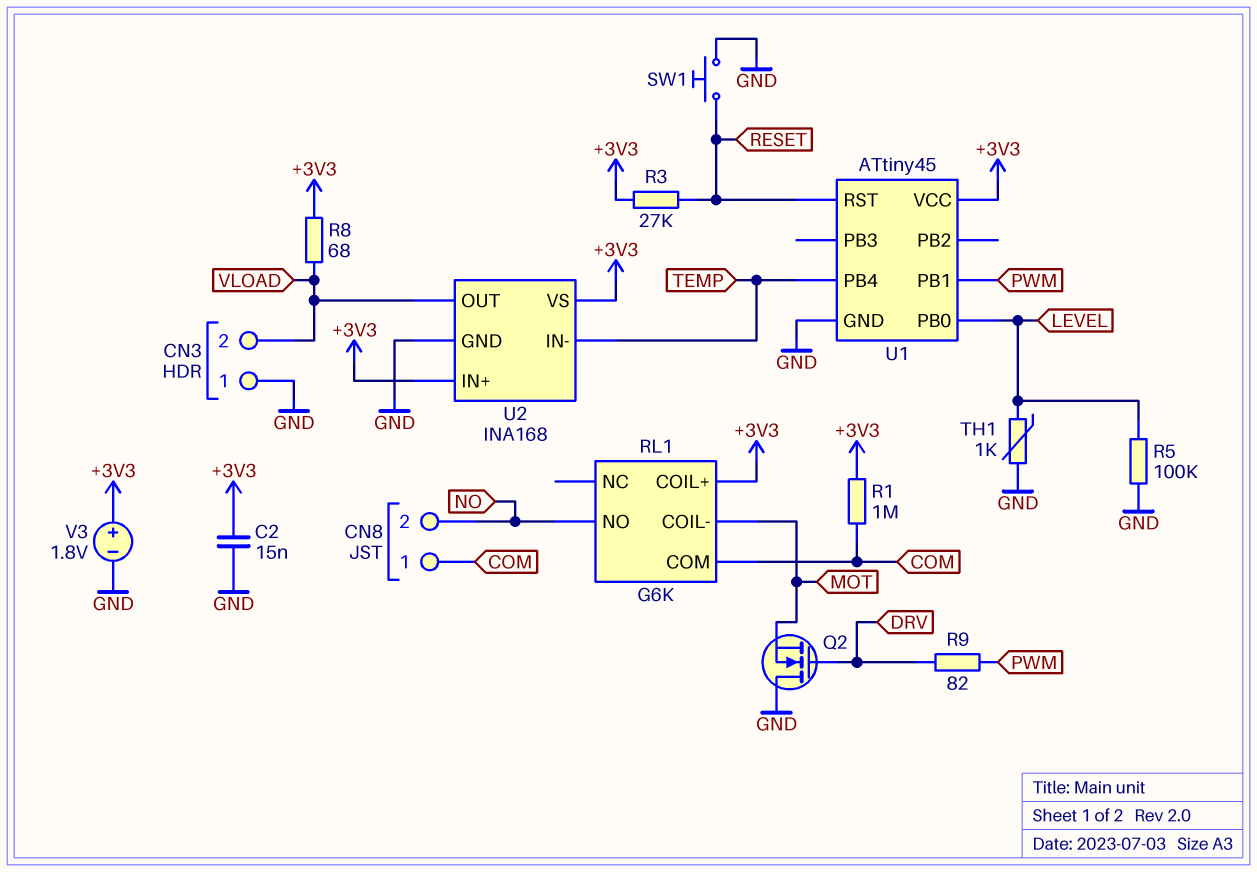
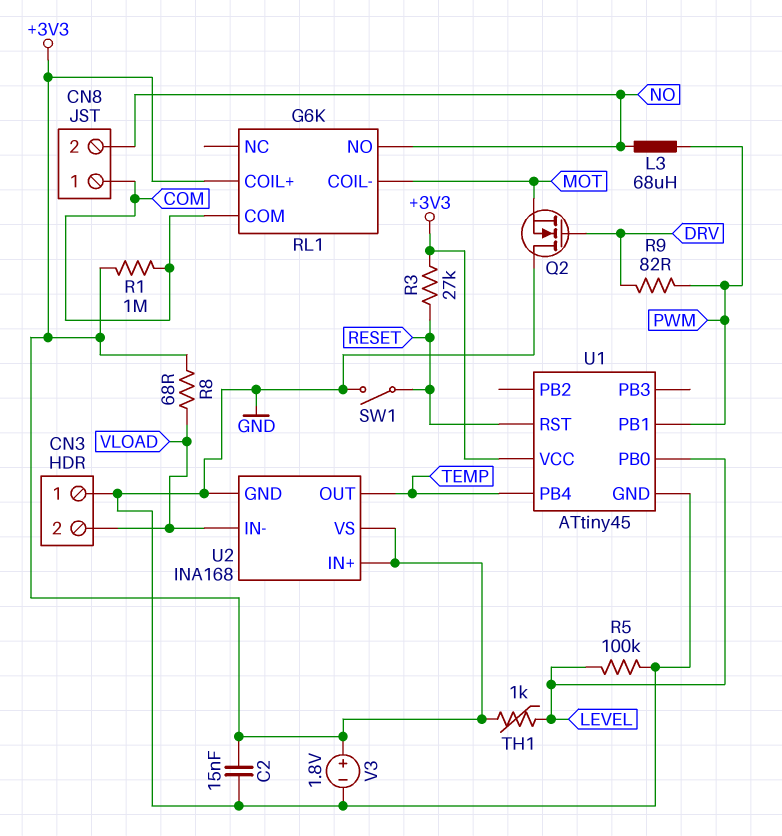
L3: none -> 68uH (NO, PWM)
SW1: button (GND, RESET) -> switch (GND, RESET)
TH1: 1k (GND, LEVEL) -> 1k (+3V3, LEVEL)
U2 pin IN-: TEMP -> VLOAD
U2 pin OUT: VLOAD -> TEMP

